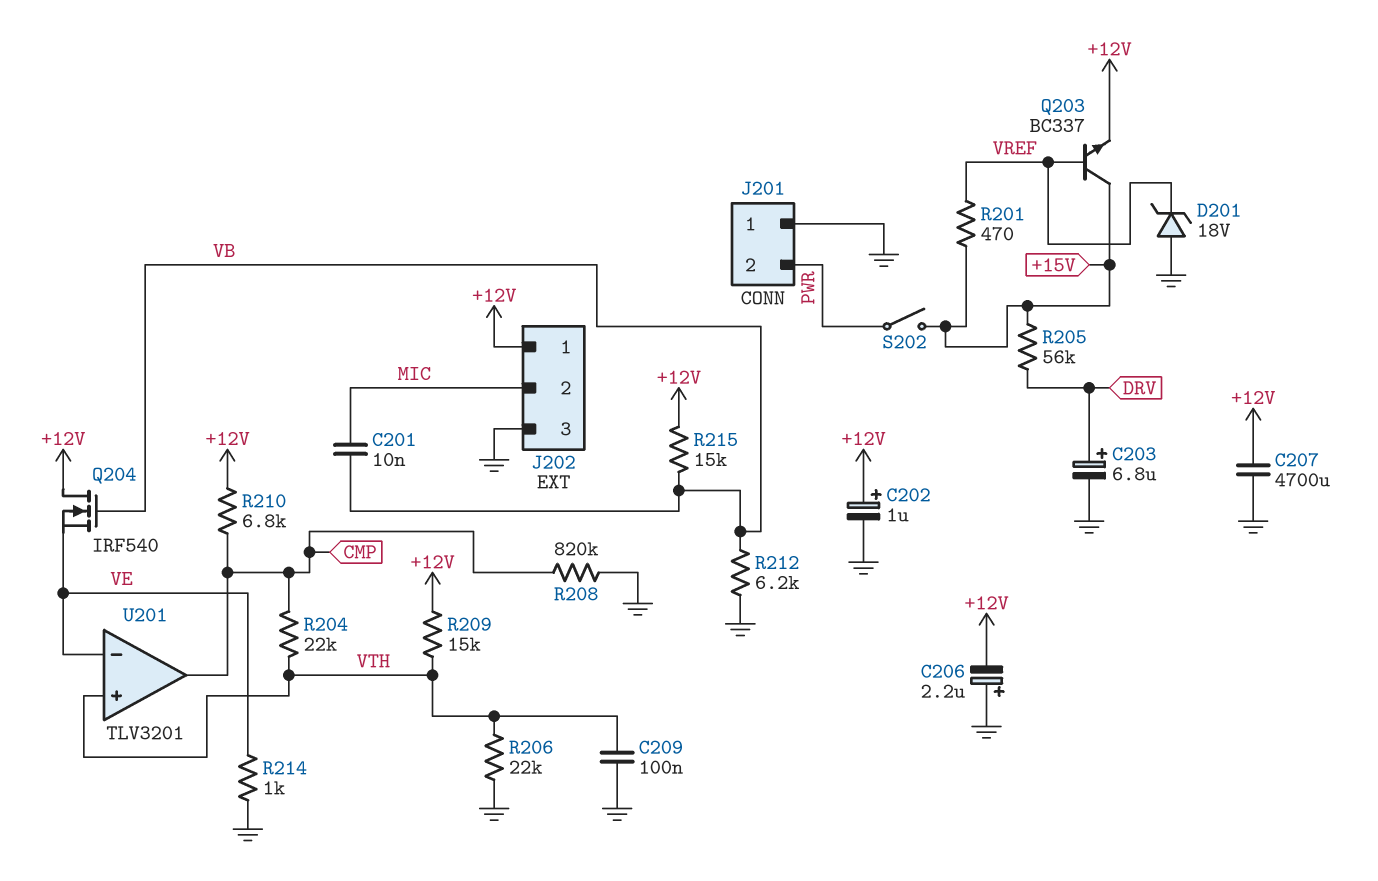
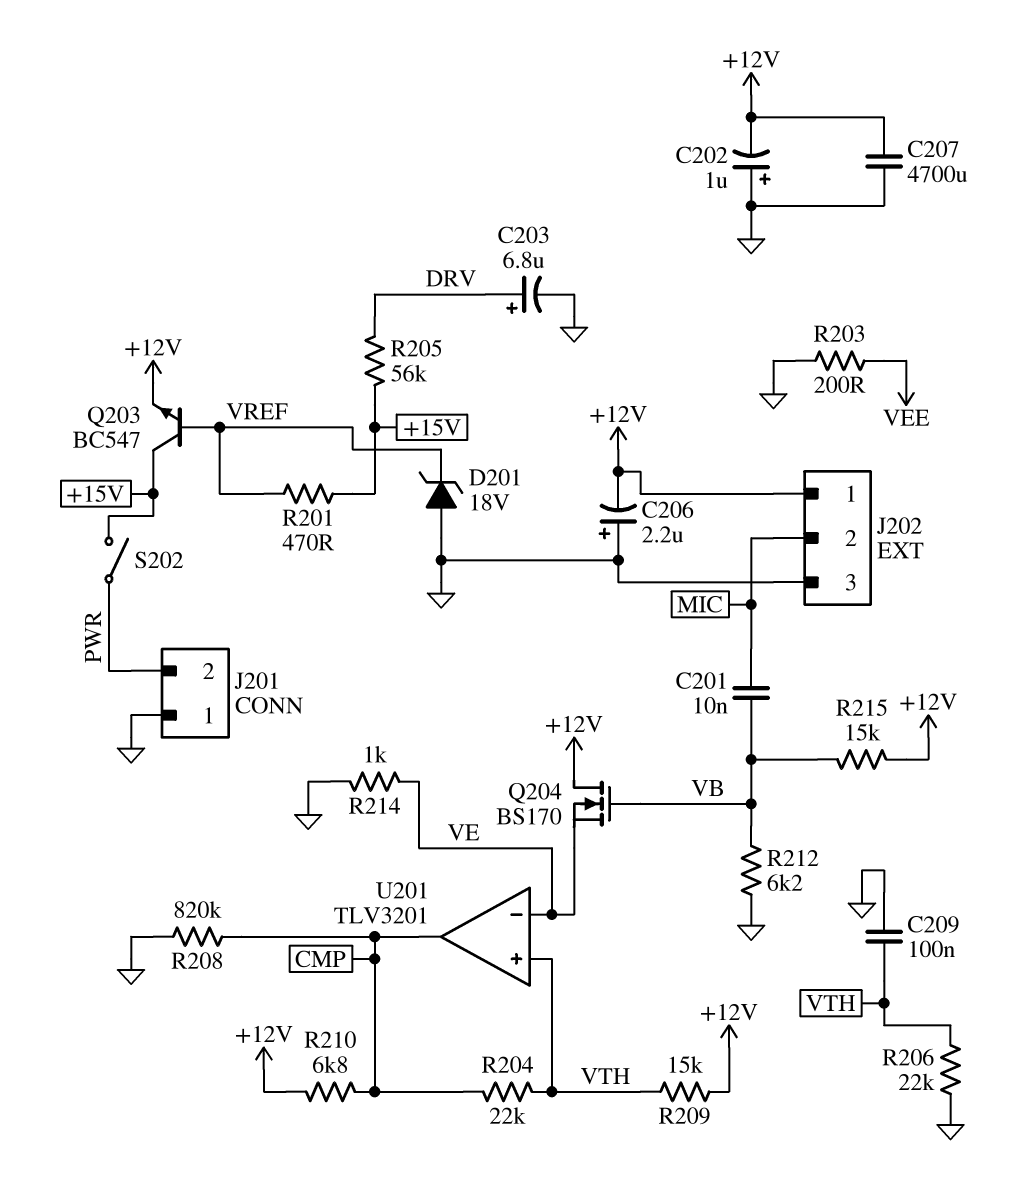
C202: 1uF (plus +12V, minus GND) -> 1uF (plus GND, minus +12V)
Q203: NPN BC337 (B VREF, C +15V, E +12V) -> NPN BC547 (B VREF, C +15V, E +12V)
Q204: NMOS IRF540 (G VB, D +12V, S VE) -> NMOS BS170 (G VB, D +12V, S VE)
R203: none -> 200 (GND, VEE)

